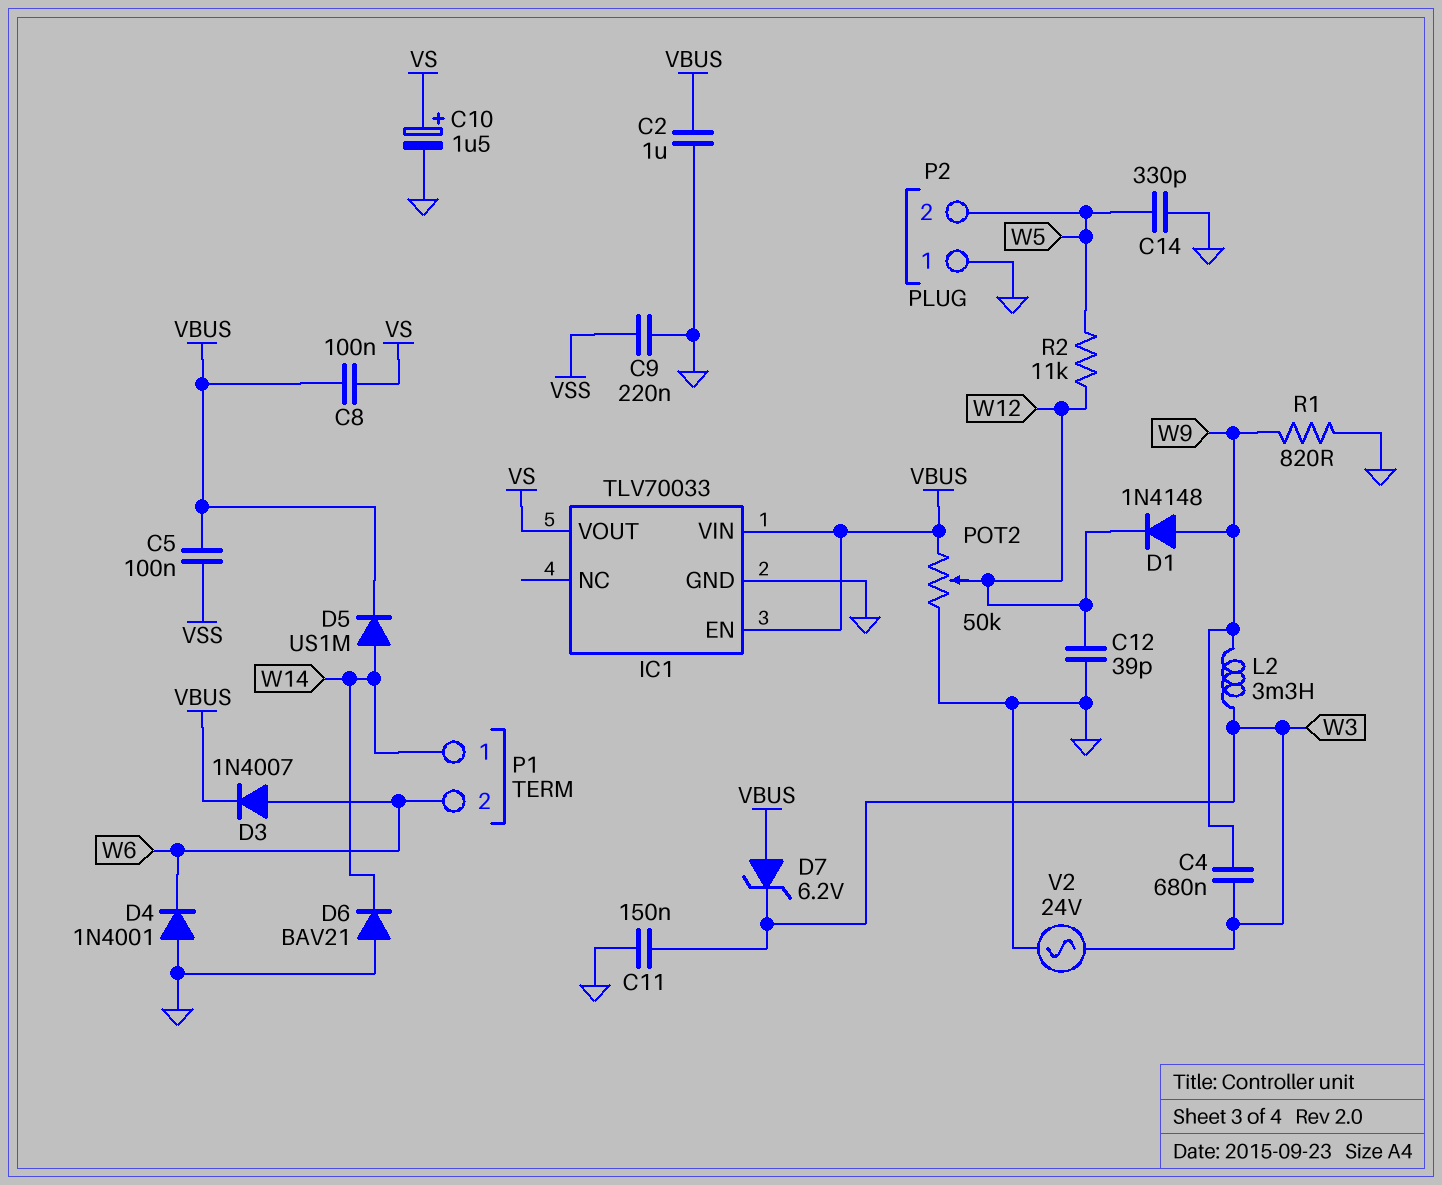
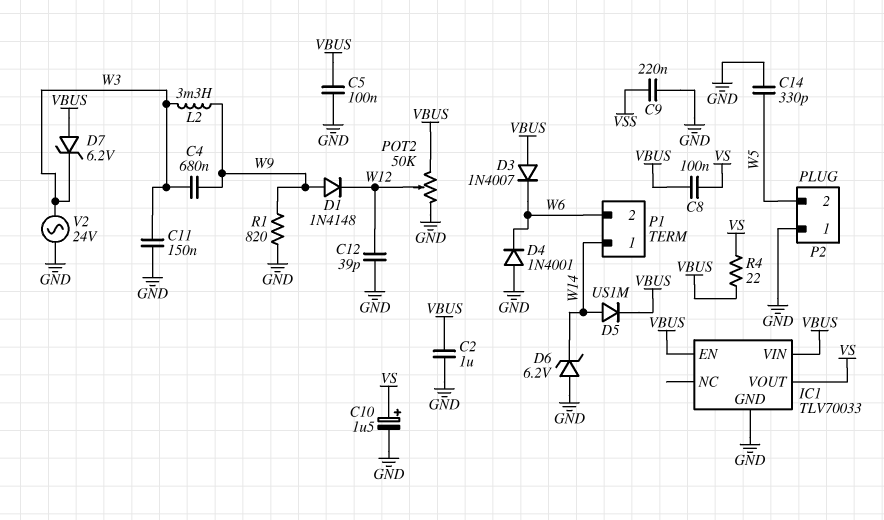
C5: 100nF (VBUS, VSS) -> 100nF (GND, VBUS)
D3: diode 1N4007 (A W6, K VBUS) -> diode 1N4007 (A VBUS, K W6)
D6: diode BAV21 (A GND, K W14) -> zener 6.2V (A GND, K W14)
R2: 11k (W5, W12) -> none
R4: none -> 22 (VBUS, VS)

